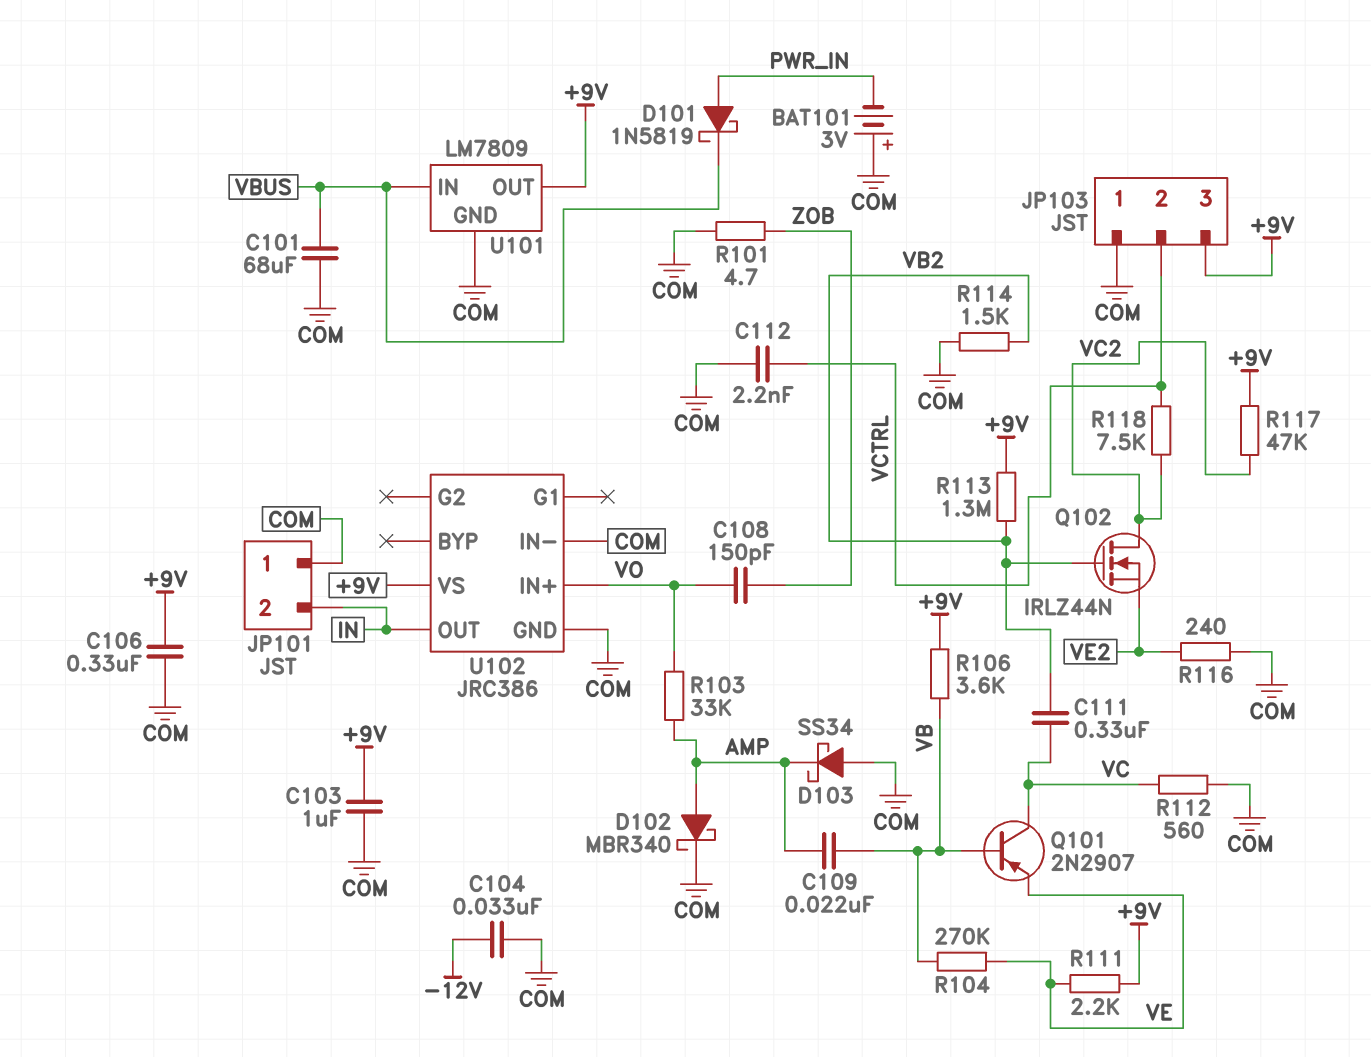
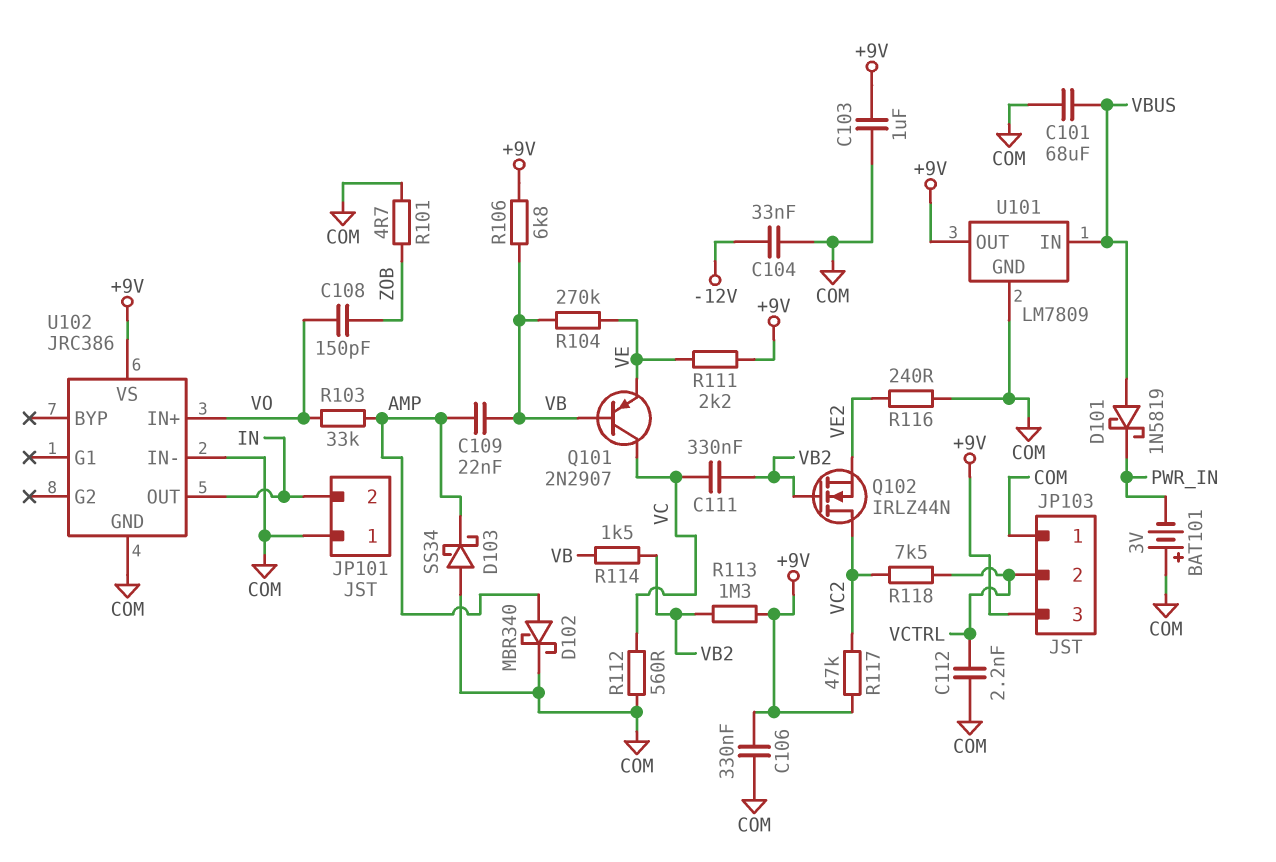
D101: schottky 1N5819 (A PWR_IN, K VBUS) -> schottky 1N5819 (A VBUS, K PWR_IN)
R106: 3.6k (+9V, VB) -> 6.8k (+9V, VB)
R114: 1.5k (COM, VB2) -> 1.5k (VB, VB2)

